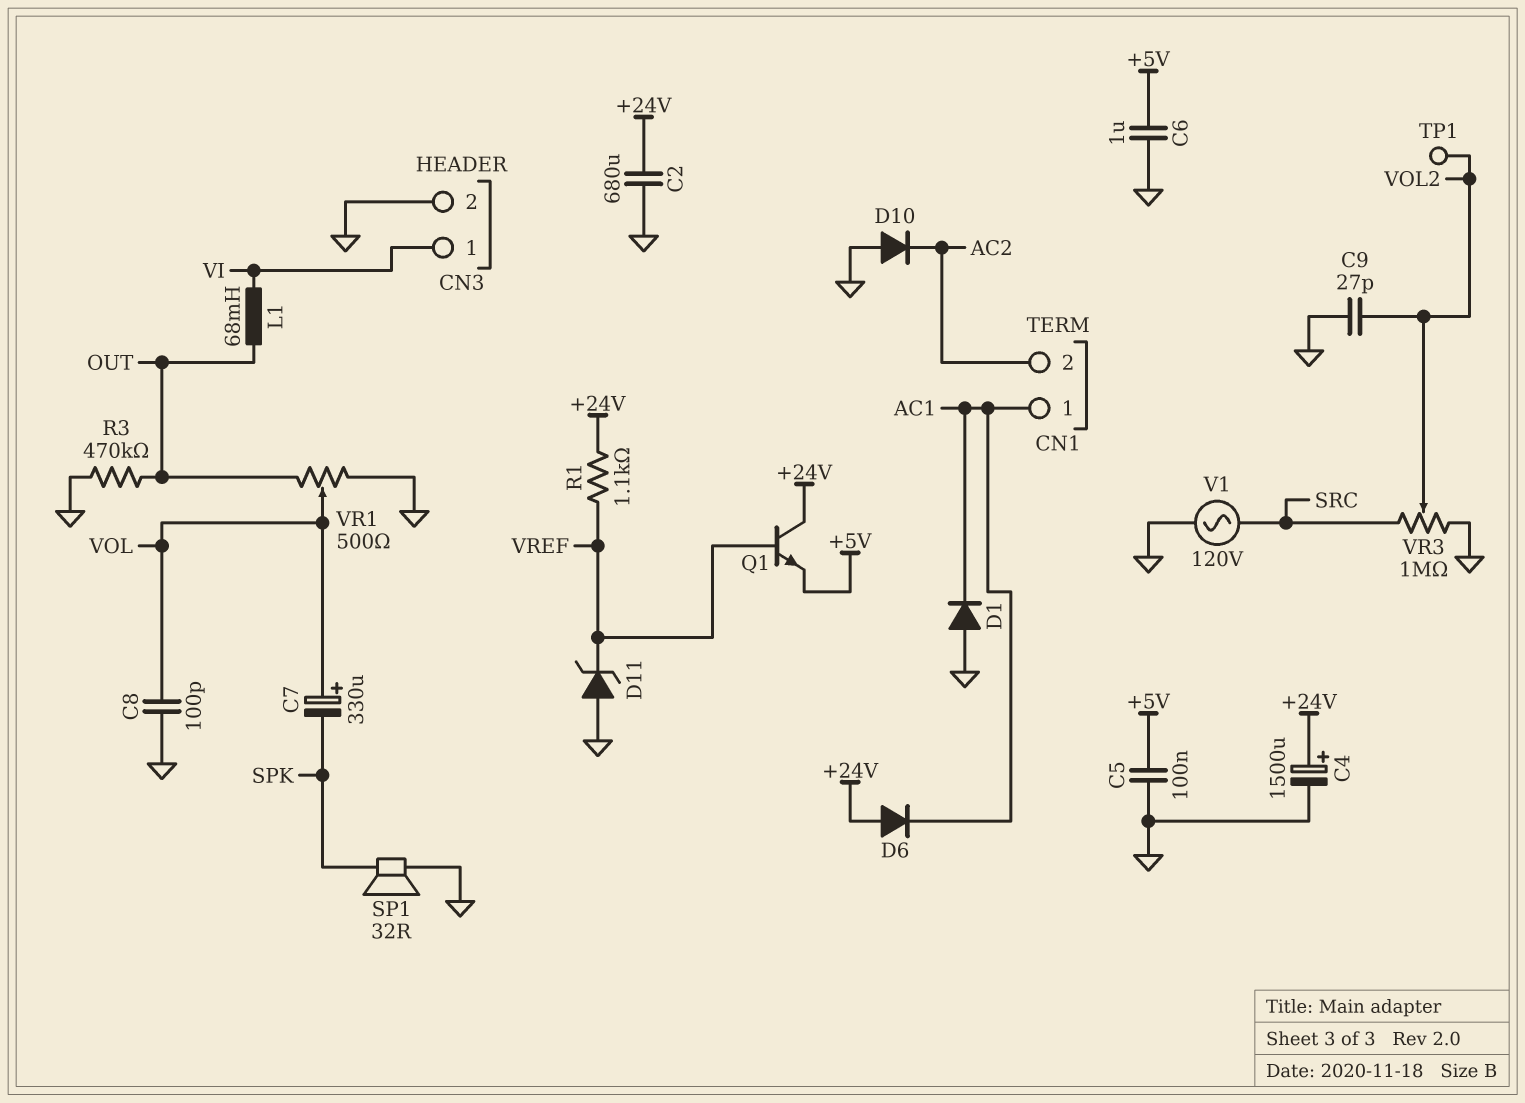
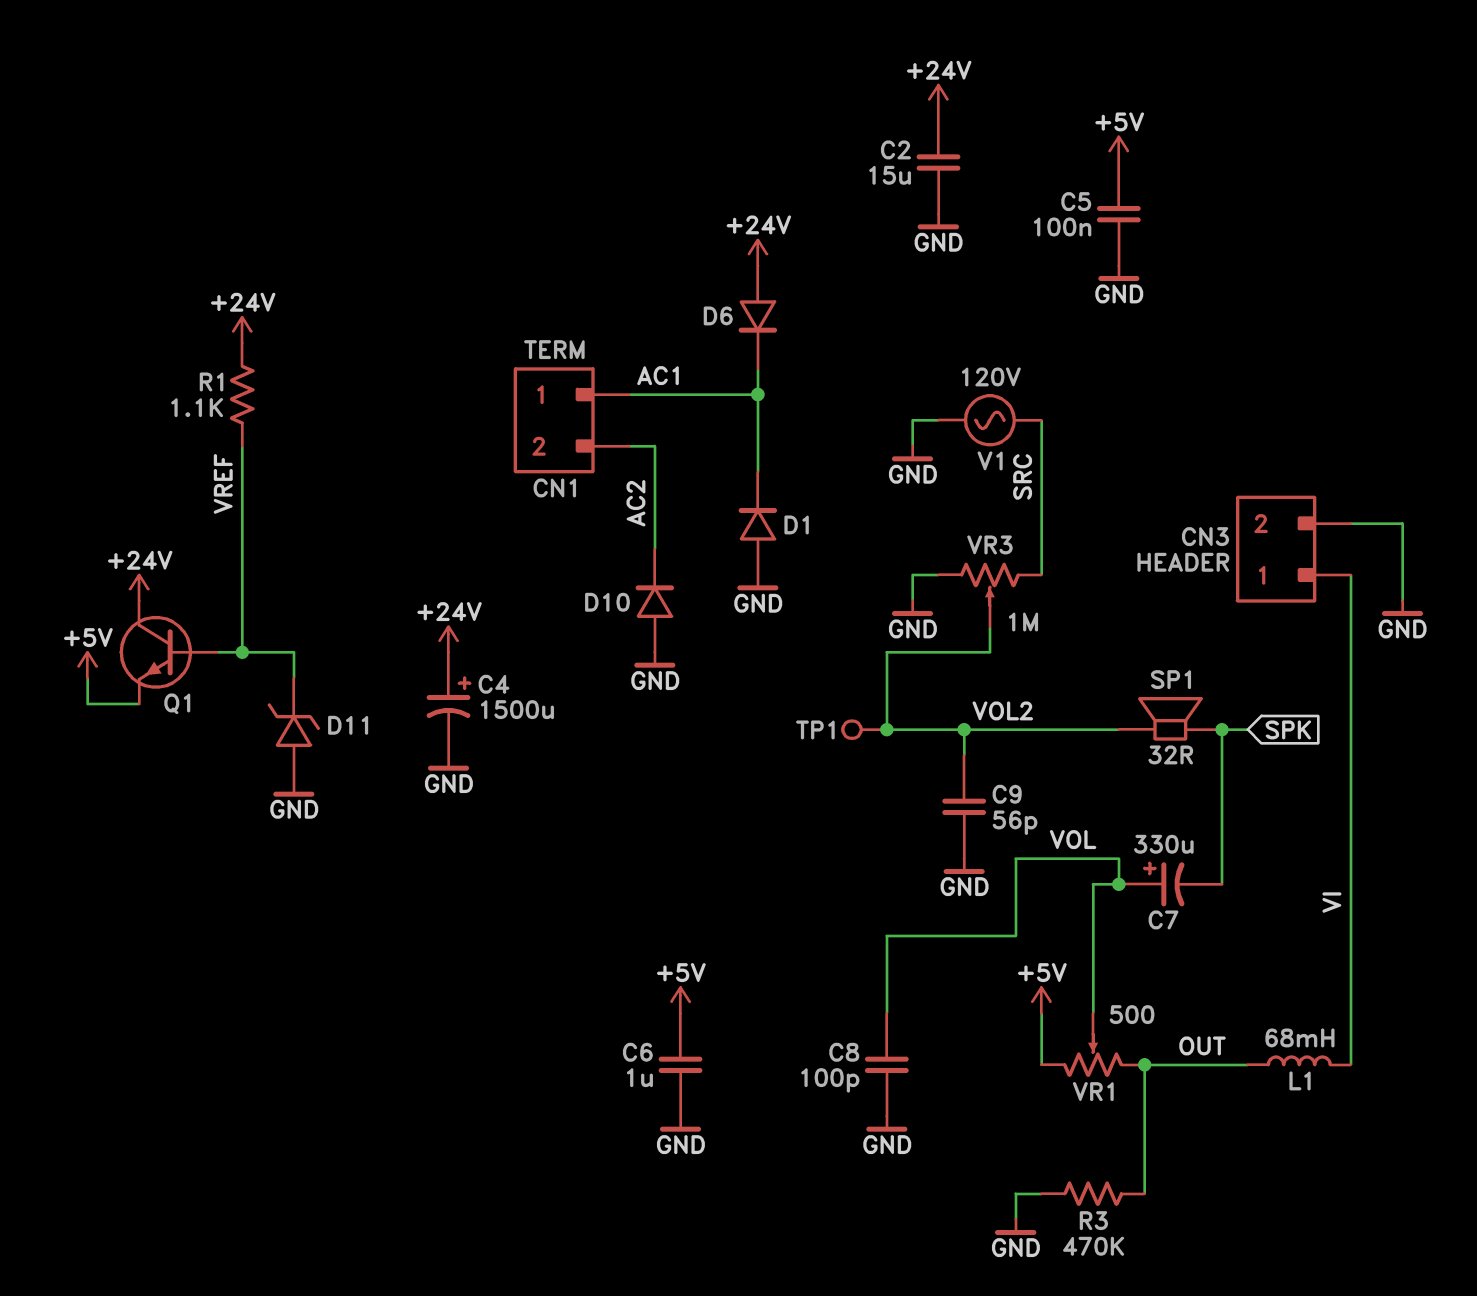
C2: 680uF (+24V, GND) -> 15uF (+24V, GND)
C9: 27pF (GND, VOL2) -> 56pF (GND, VOL2)
SP1: speaker 32R (GND, SPK) -> speaker 32R (SPK, VOL2)
VR1: 500 (GND, OUT, wiper VOL) -> 500 (+5V, OUT, wiper VOL)

